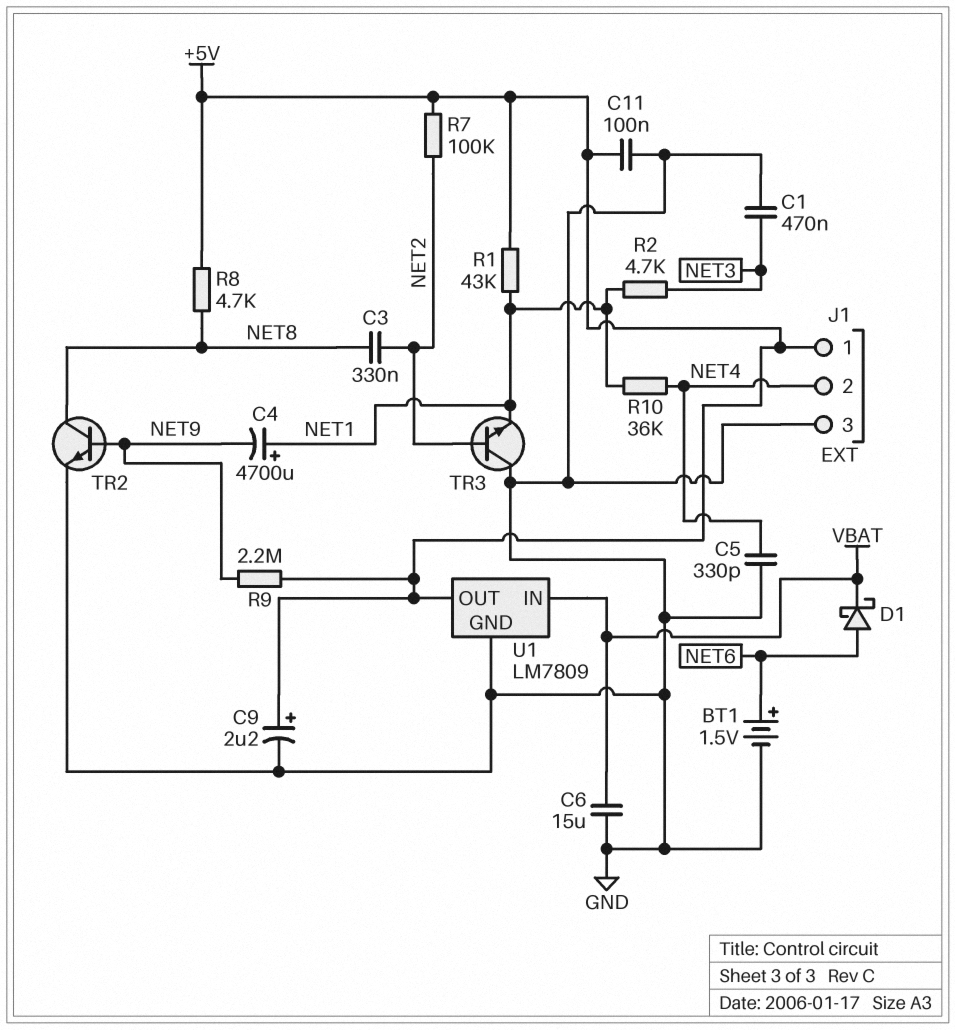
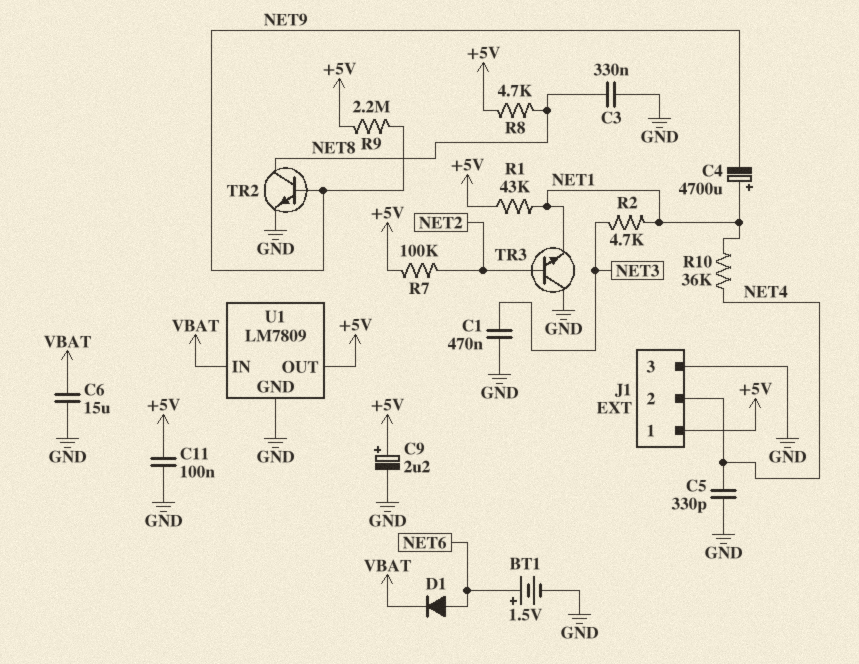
C3: 330nF (NET2, NET8) -> 330nF (GND, NET8)
D1: schottky (A NET6, K VBAT) -> diode (A NET6, K VBAT)

